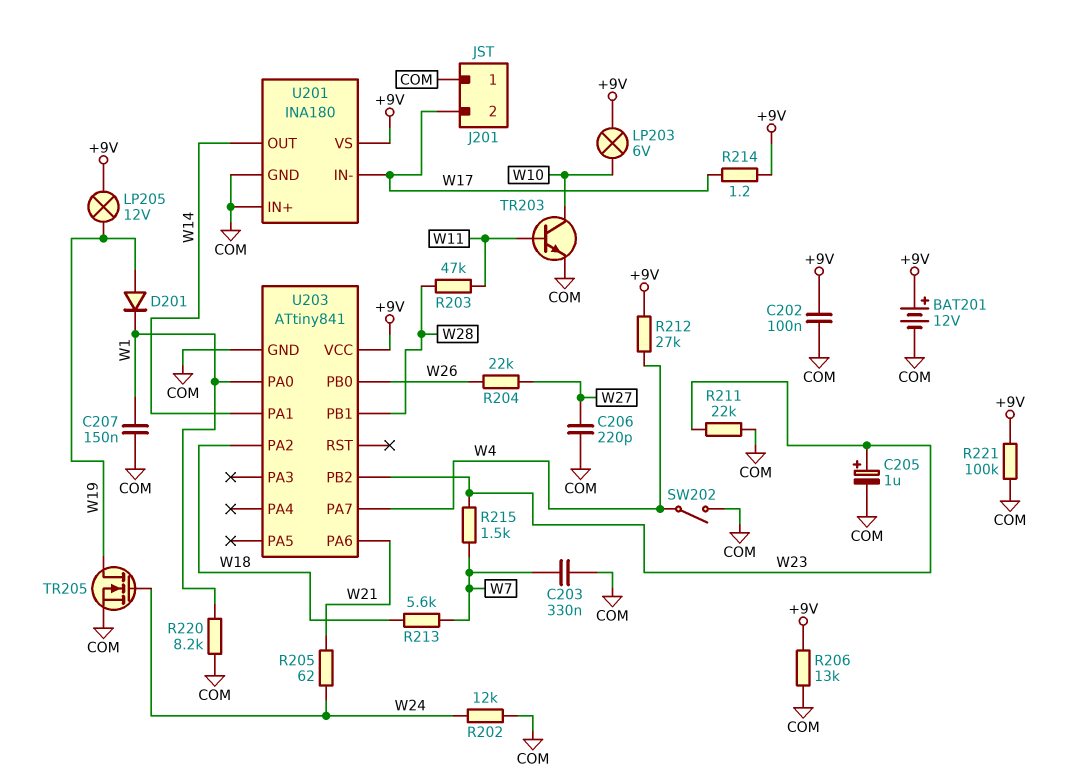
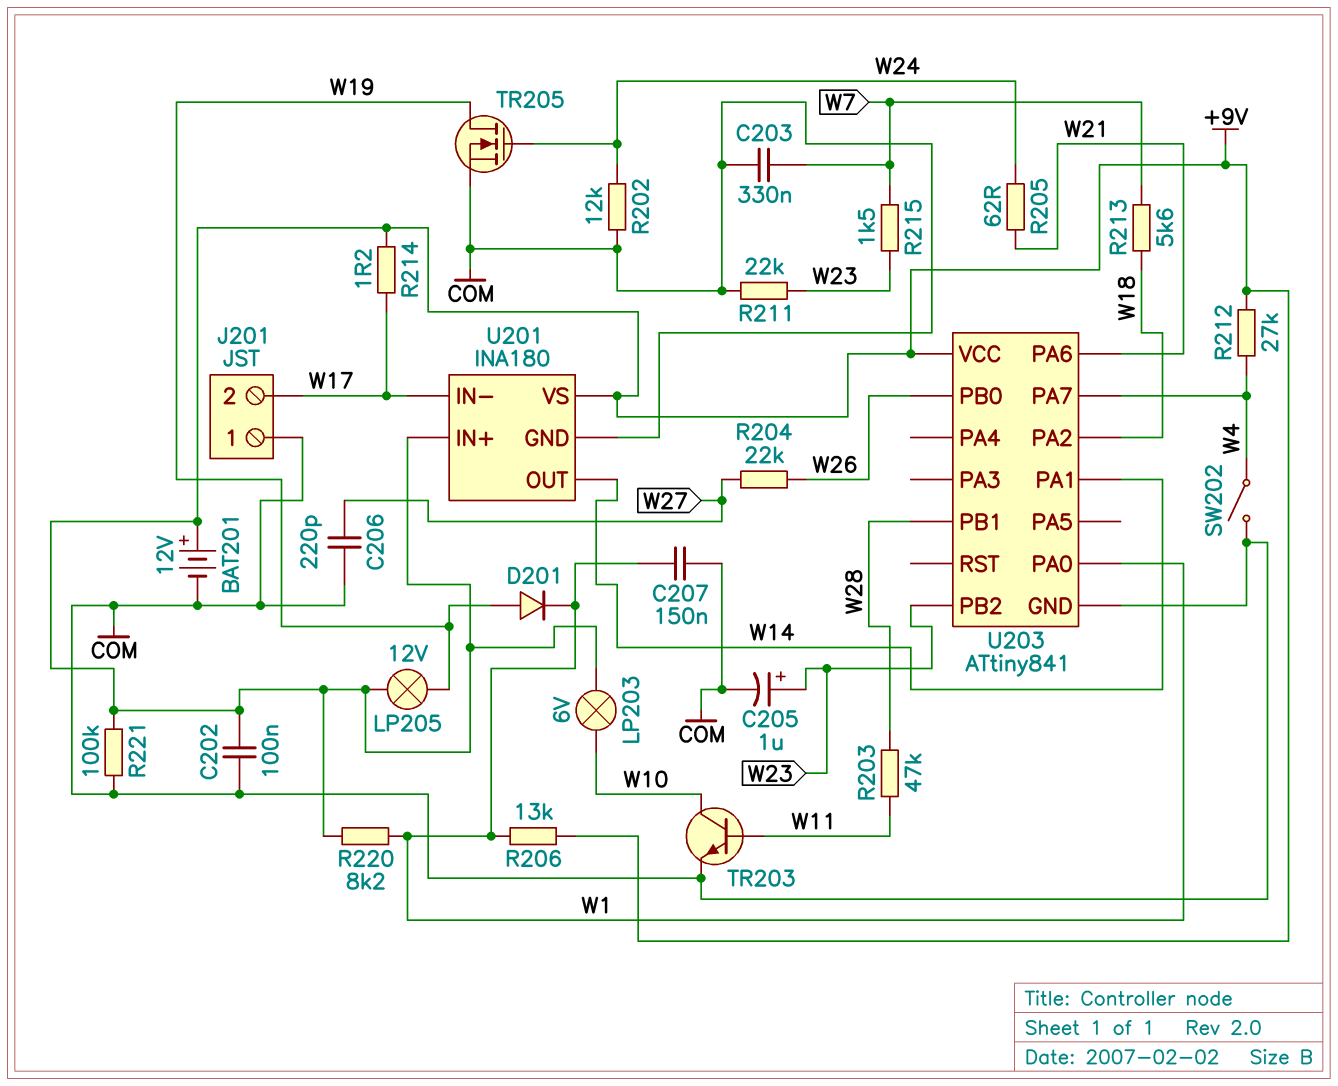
R206: 13k (+9V, COM) -> 13k (+9V, W1)
R220: 8.2k (COM, W1) -> 8.2k (+9V, W1)
U201 pin IN+: COM -> +9V

